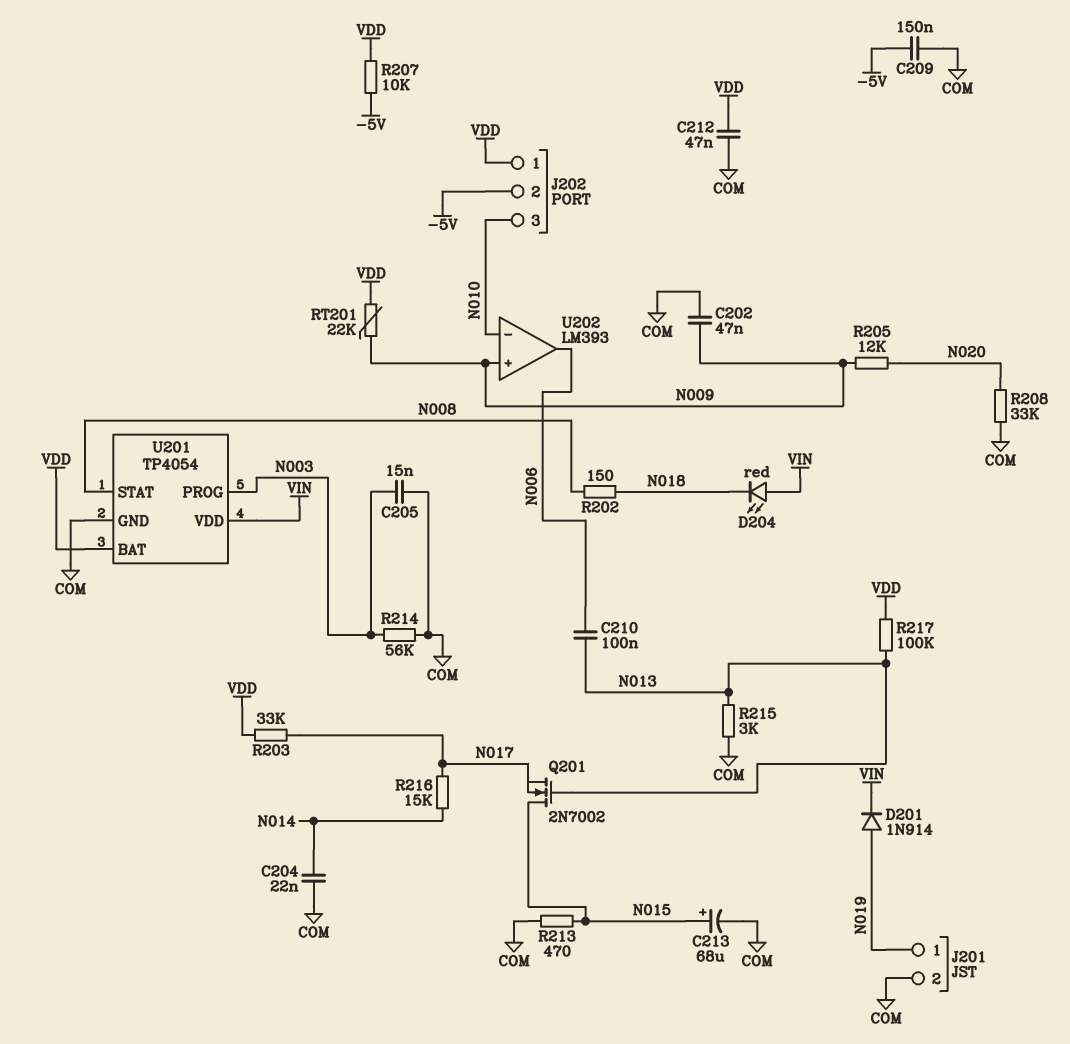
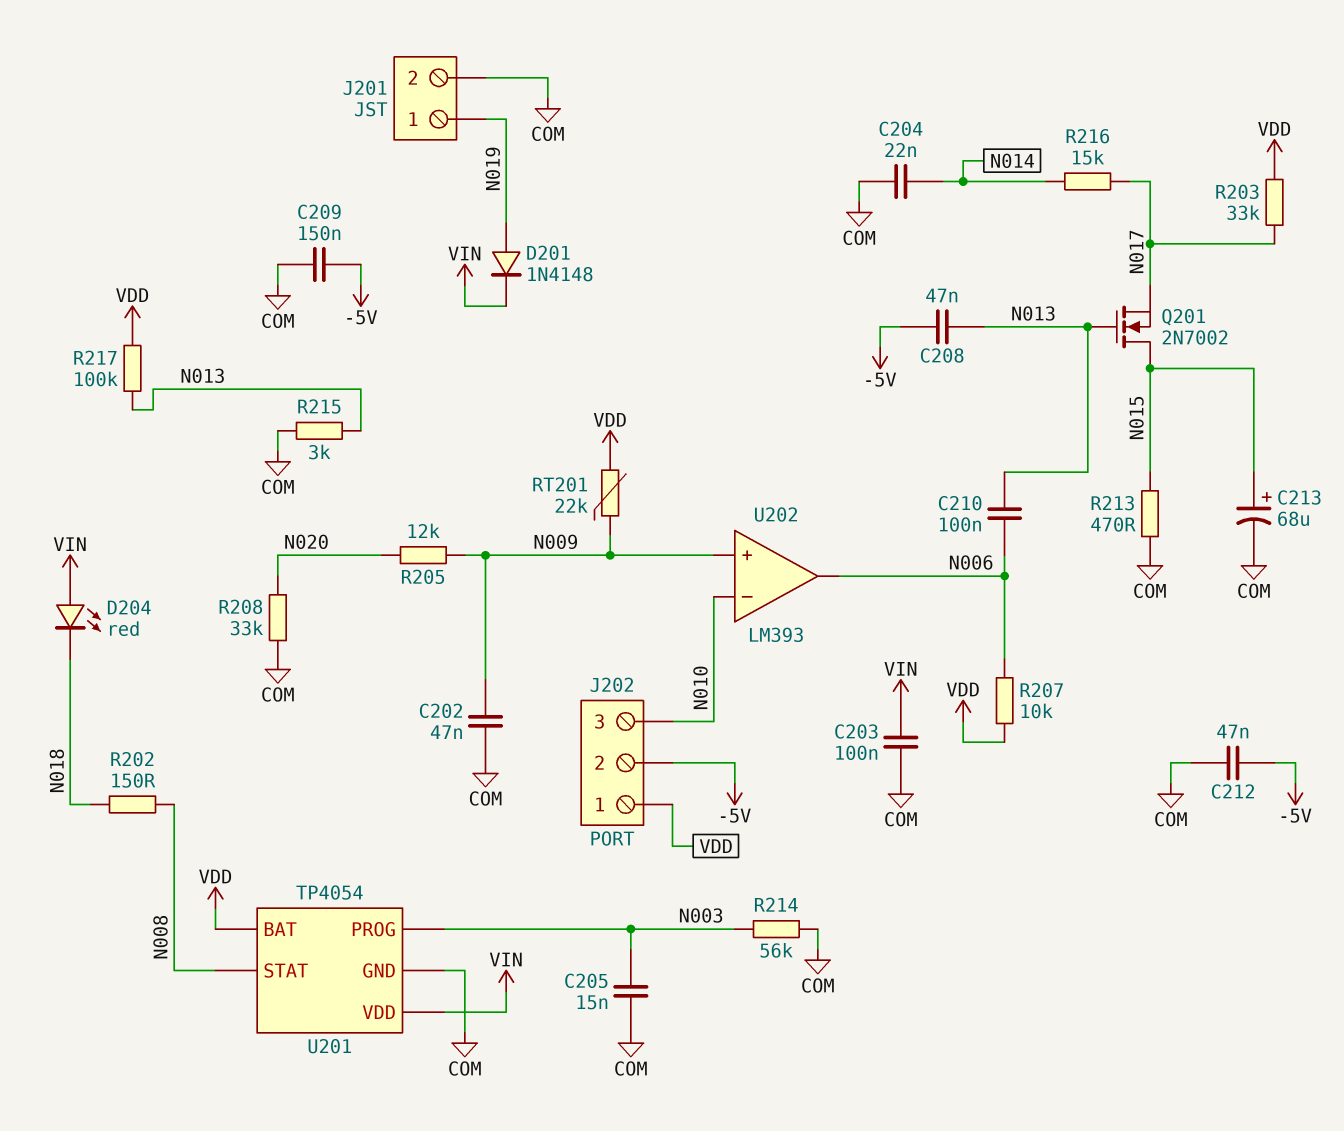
C203: none -> 100nF (COM, VIN)
C208: none -> 47nF (-5V, N013)
C212: 47nF (COM, VDD) -> 47nF (-5V, COM)
D201: diode 1N914 (A N019, K VIN) -> diode 1N4148 (A N019, K VIN)
R207: 10k (-5V, VDD) -> 10k (N006, VDD)

